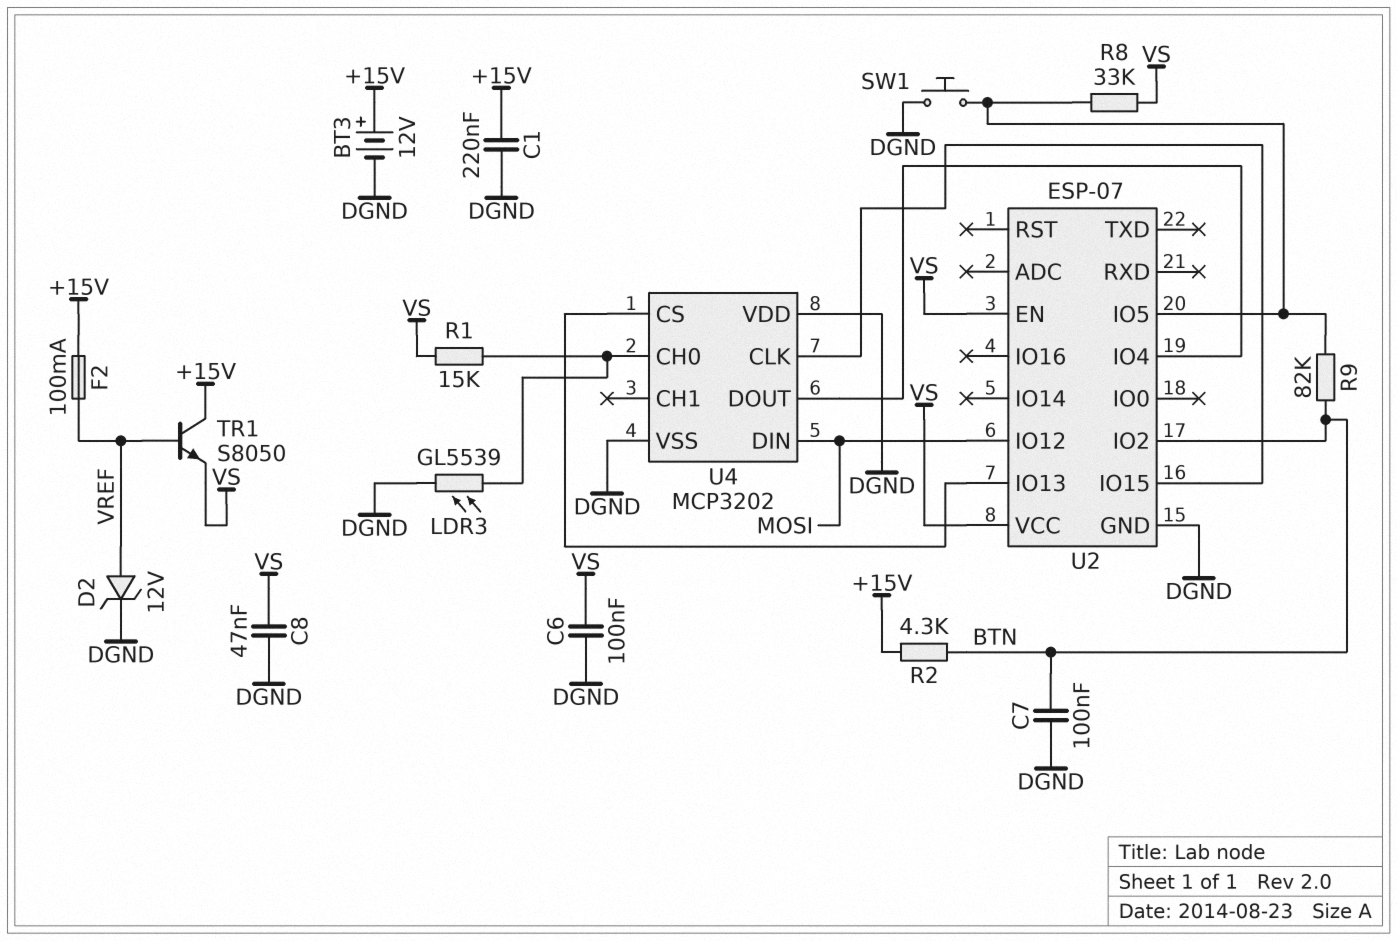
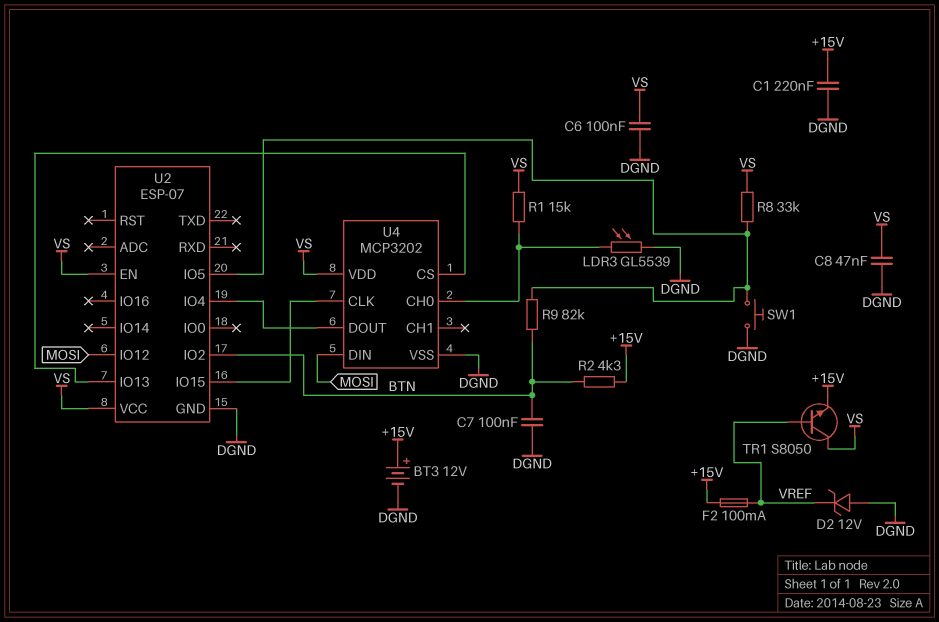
D2: zener 12V (A VREF, K DGND) -> zener 12V (A DGND, K VREF)
TR1: NPN S8050 (B VREF, C +15V, E VS) -> NPN S8050 (B VREF, C VS, E +15V)
U4 pin VDD: DGND -> VS

